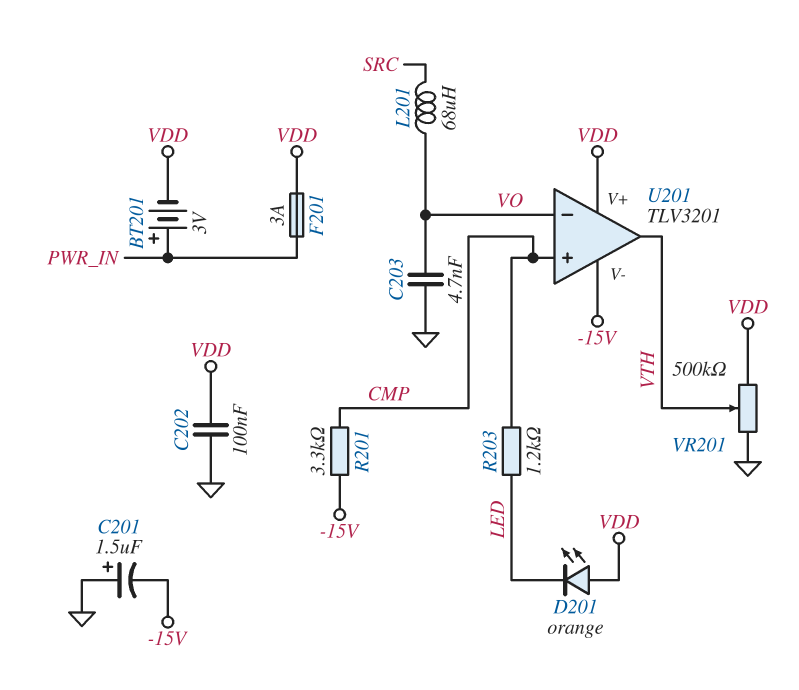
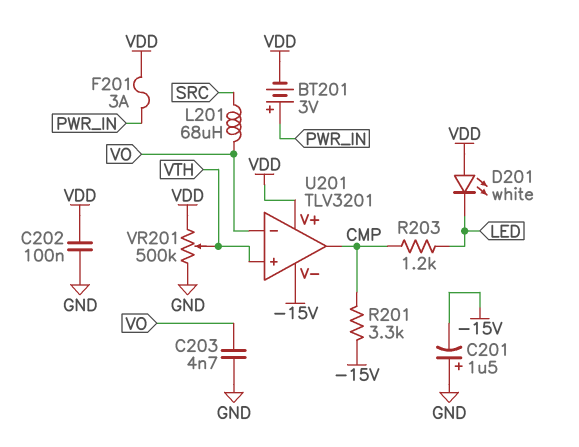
D201: LED orange (A VDD, K LED) -> LED white (A VDD, K LED)
U201 pin in+: CMP -> VTH
U201 pin out: VTH -> CMP

